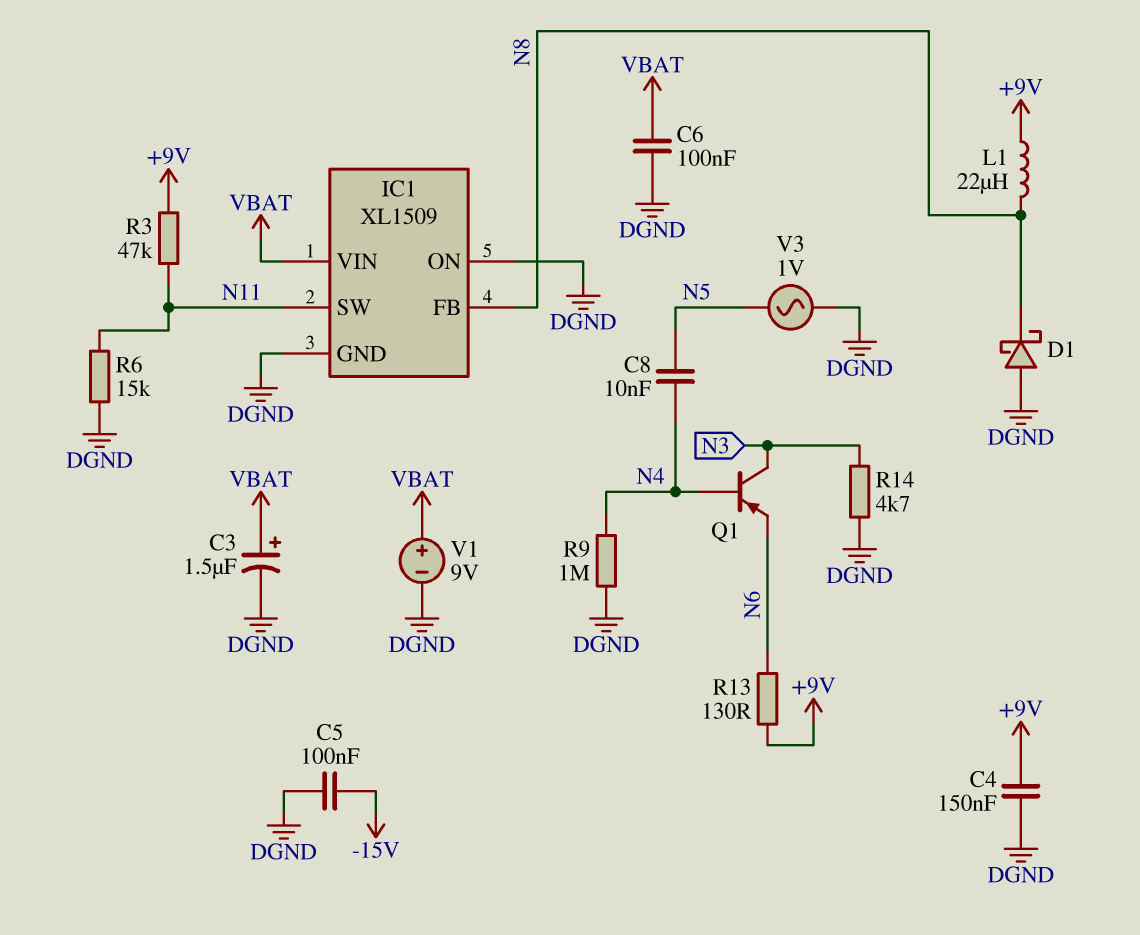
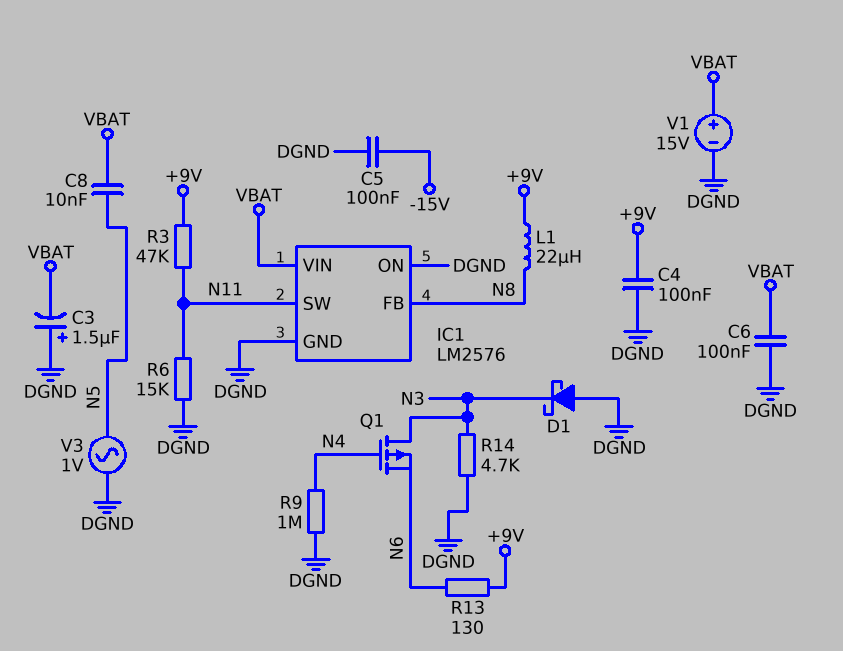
C3: 1.5uF (plus VBAT, minus DGND) -> 1.5uF (plus DGND, minus VBAT)
C4: 150nF (+9V, DGND) -> 100nF (+9V, DGND)
C8: 10nF (N4, N5) -> 10nF (N5, VBAT)
D1: schottky (A DGND, K N8) -> schottky (A DGND, K N3)
IC1: XL1509 -> LM2576
Q1: PNP (B N4, C N3, E N6) -> PMOS (G N4, D N3, S N6)
V1: 9V (plus VBAT, minus DGND) -> 15V (plus VBAT, minus DGND)

